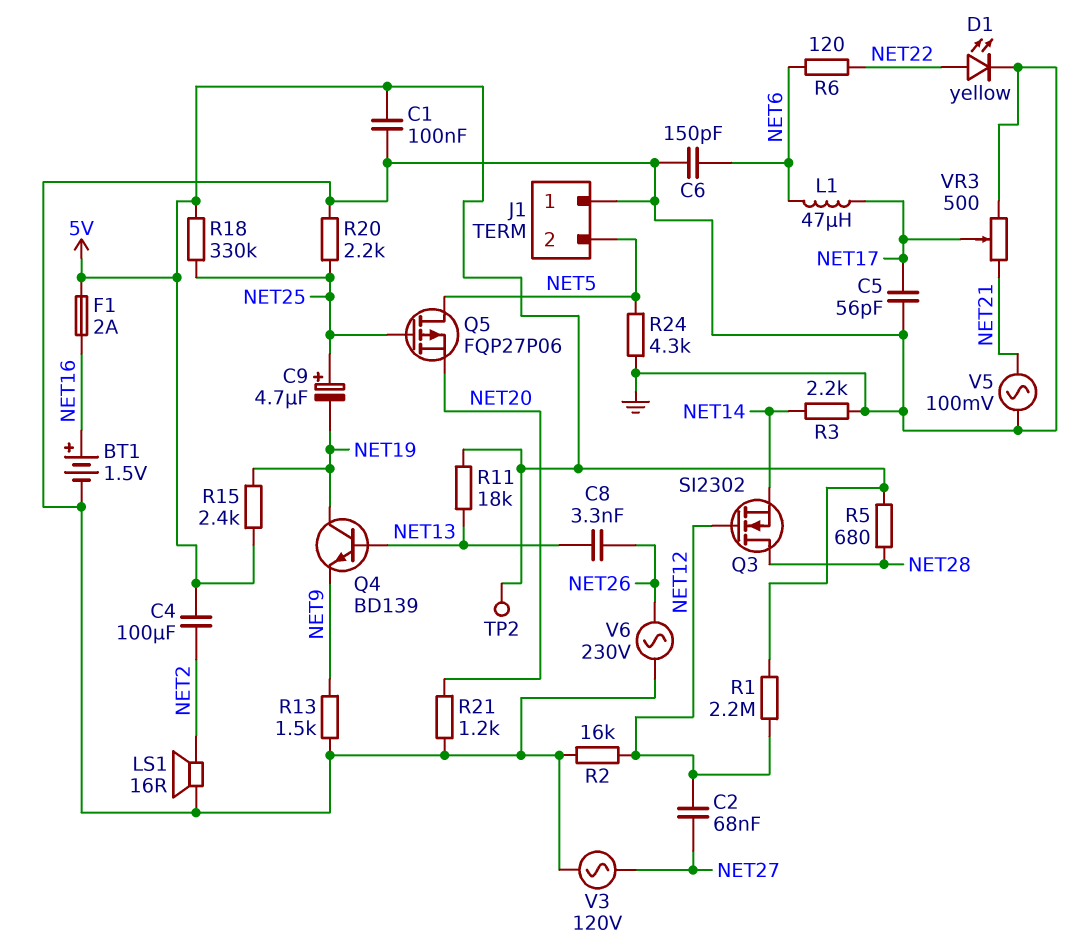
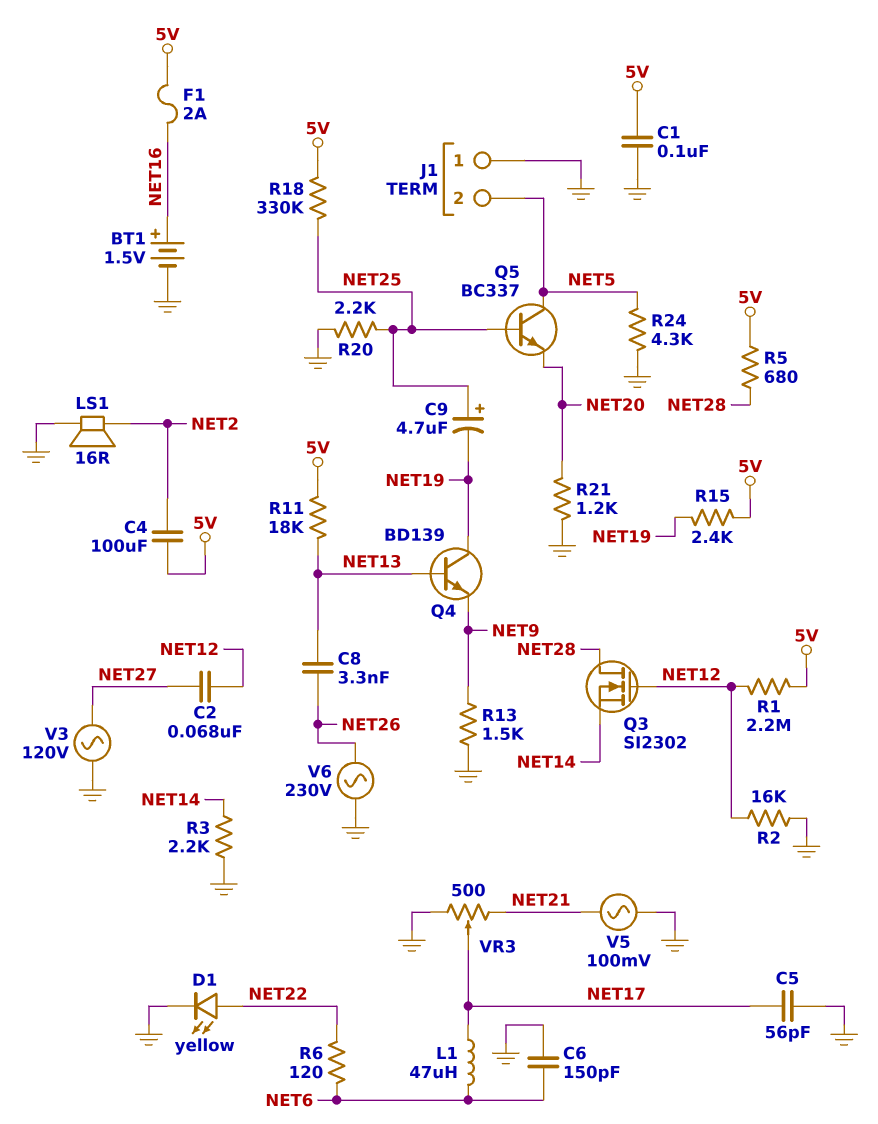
Q5: PMOS FQP27P06 (G NET25, D NET5, S NET20) -> NPN BC337 (B NET25, C NET5, E NET20)
TP2: test point (5V) -> none

